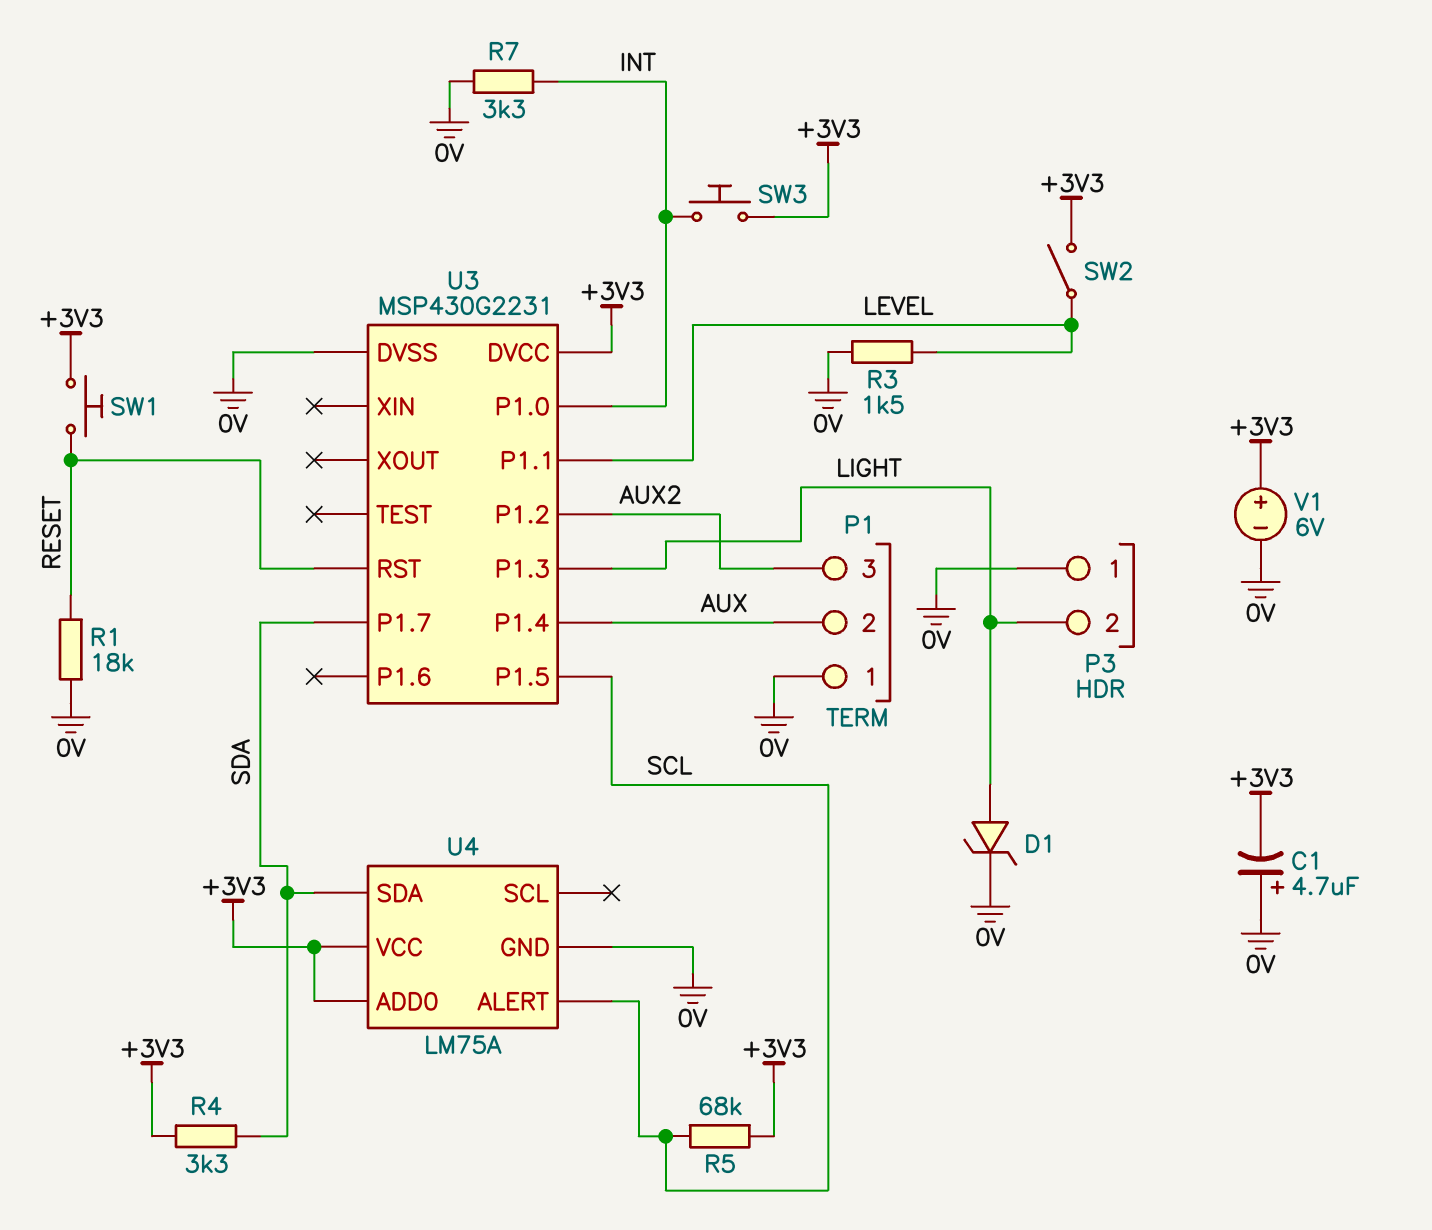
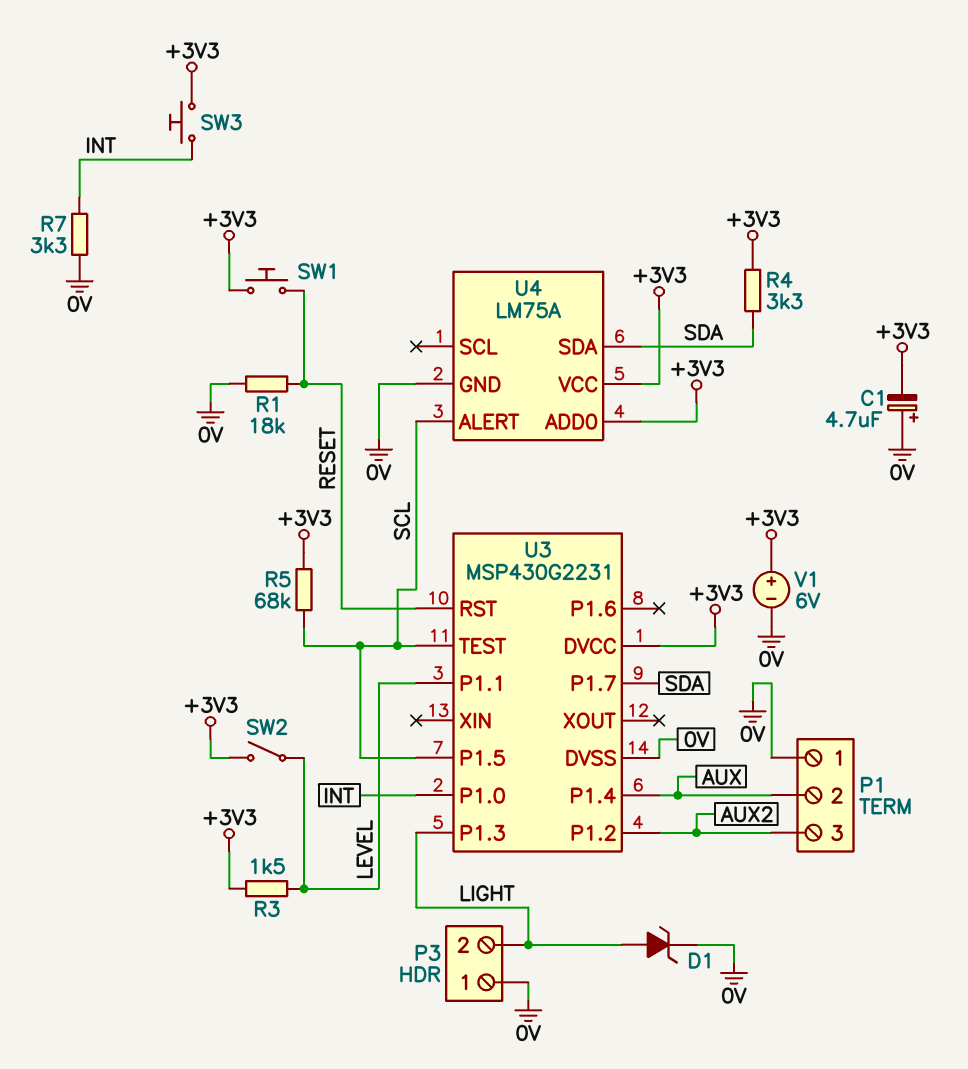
R3: 1.5k (0V, LEVEL) -> 1.5k (+3V3, LEVEL)
U3 pin TEST: none -> SCL

